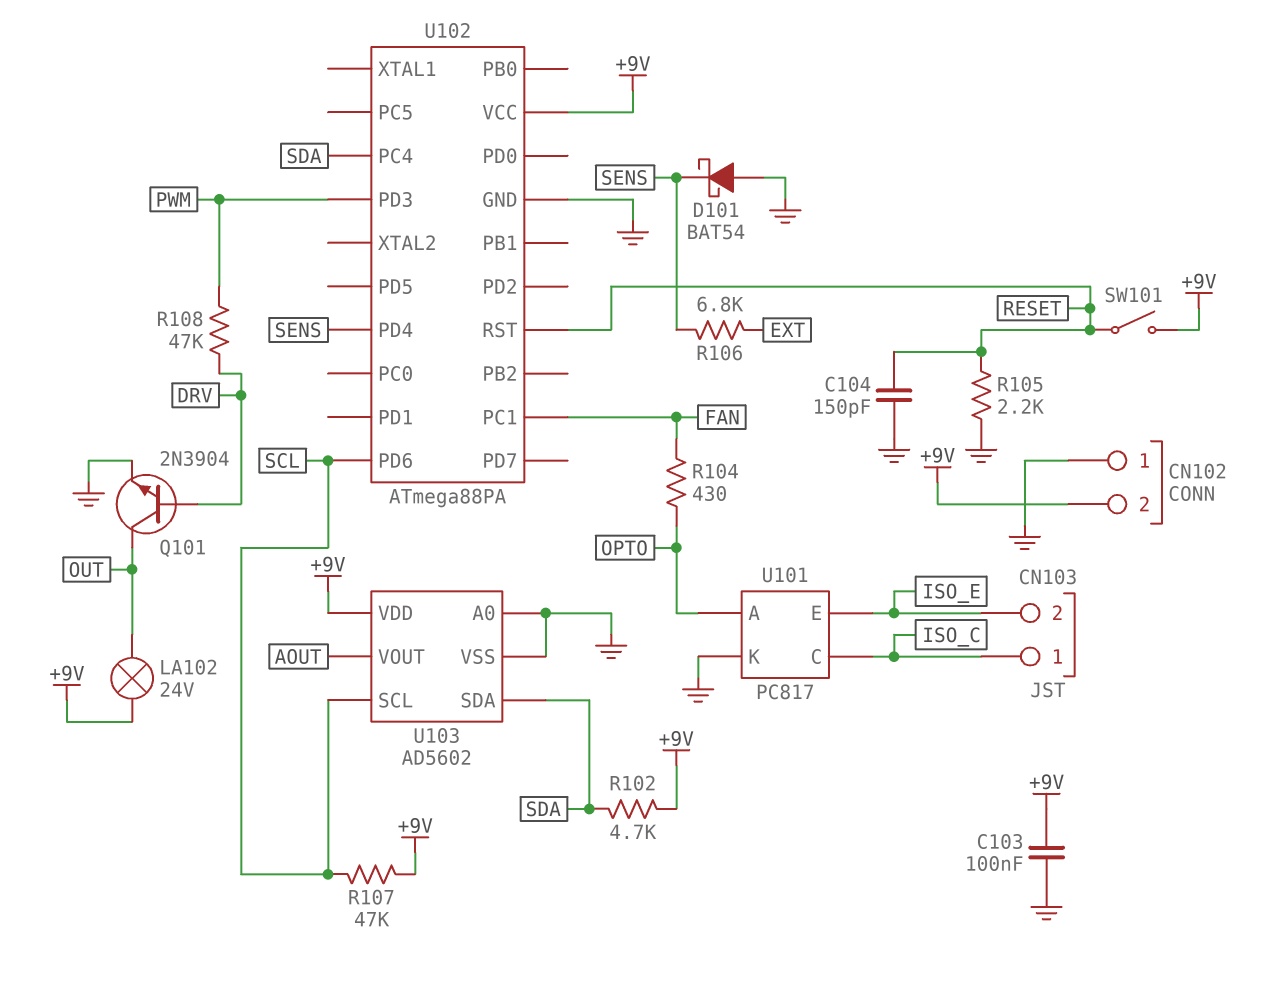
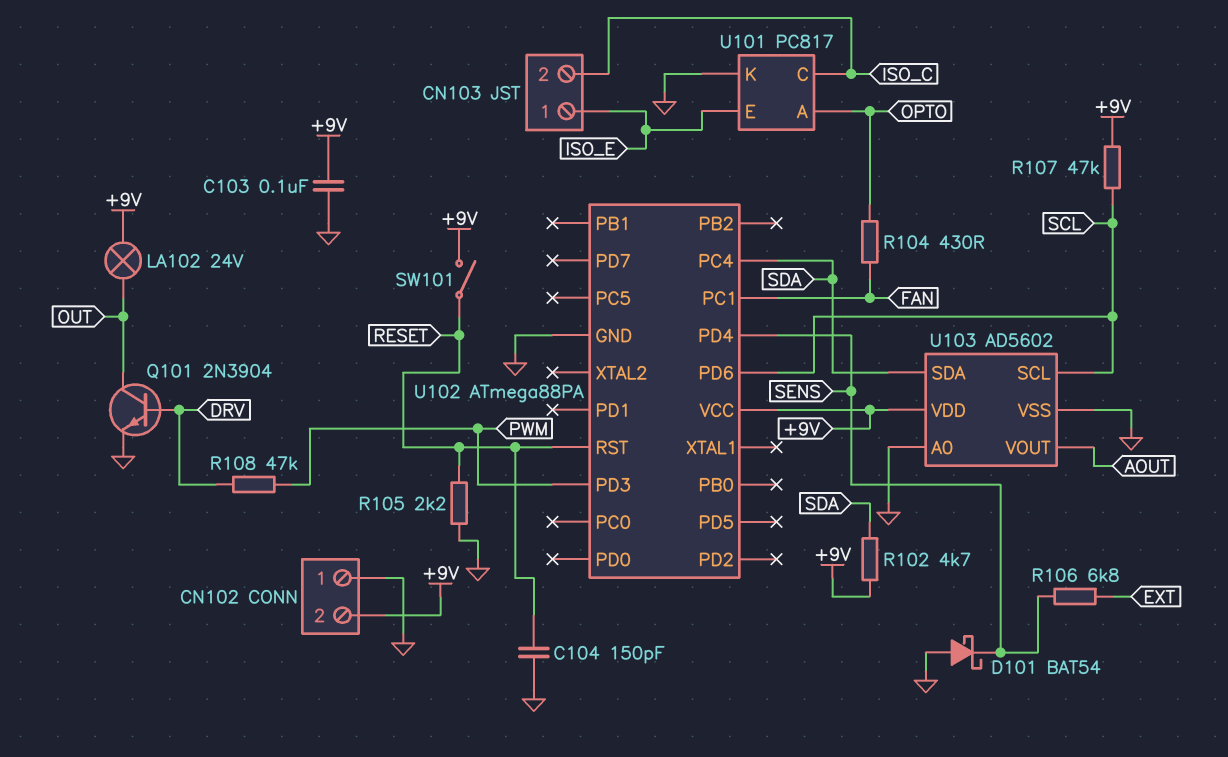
CN103 pin 1: ISO_C -> ISO_E
CN103 pin 2: ISO_E -> ISO_C

